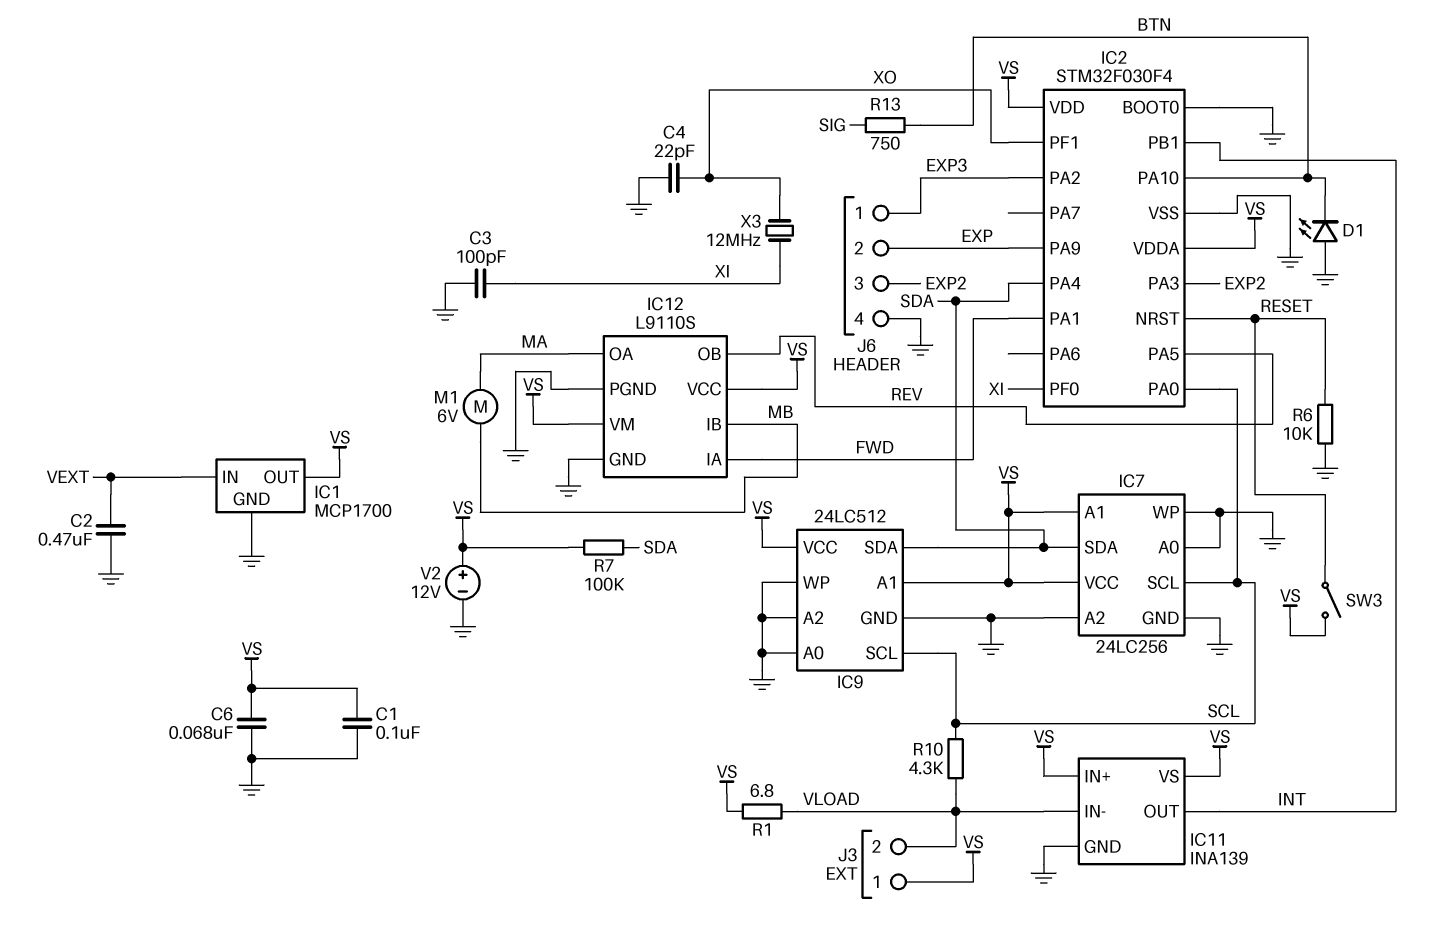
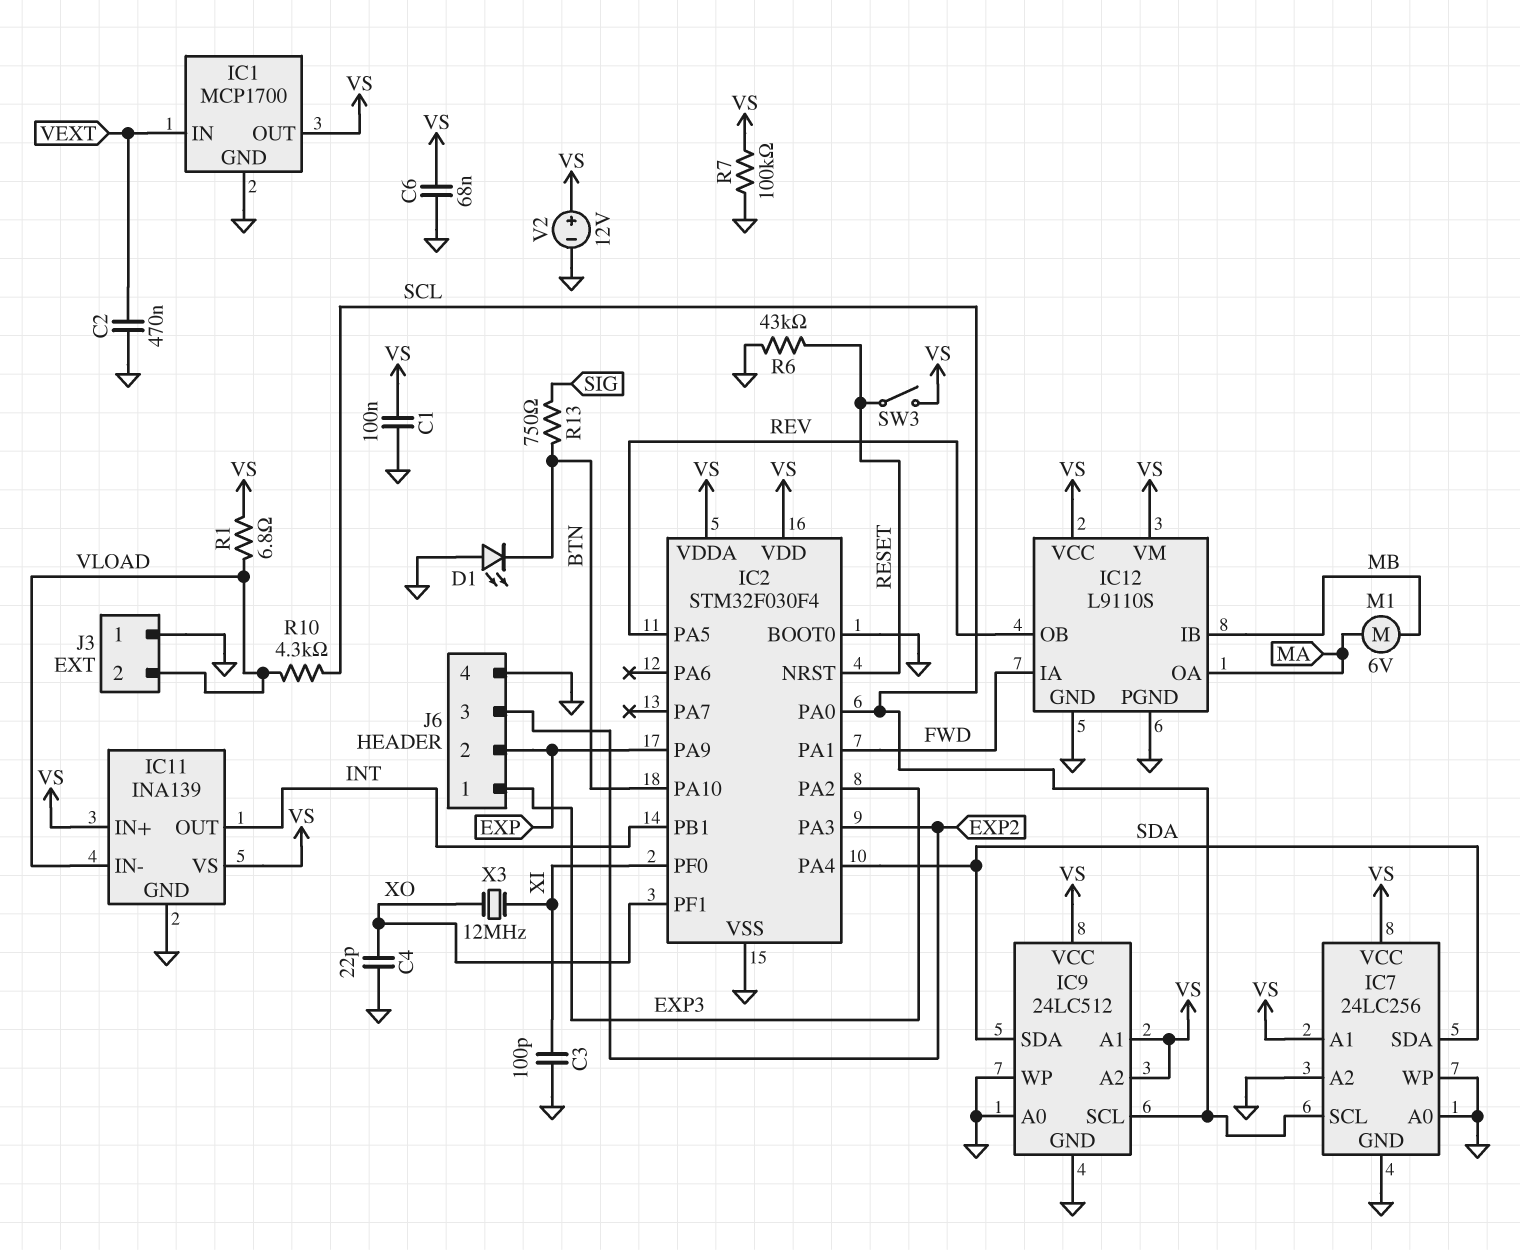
IC9 pin A2: GND -> VS
J3 pin 1: VS -> GND
R6: 10k (GND, RESET) -> 43k (GND, RESET)
R7: 100k (SDA, VS) -> 100k (GND, VS)

